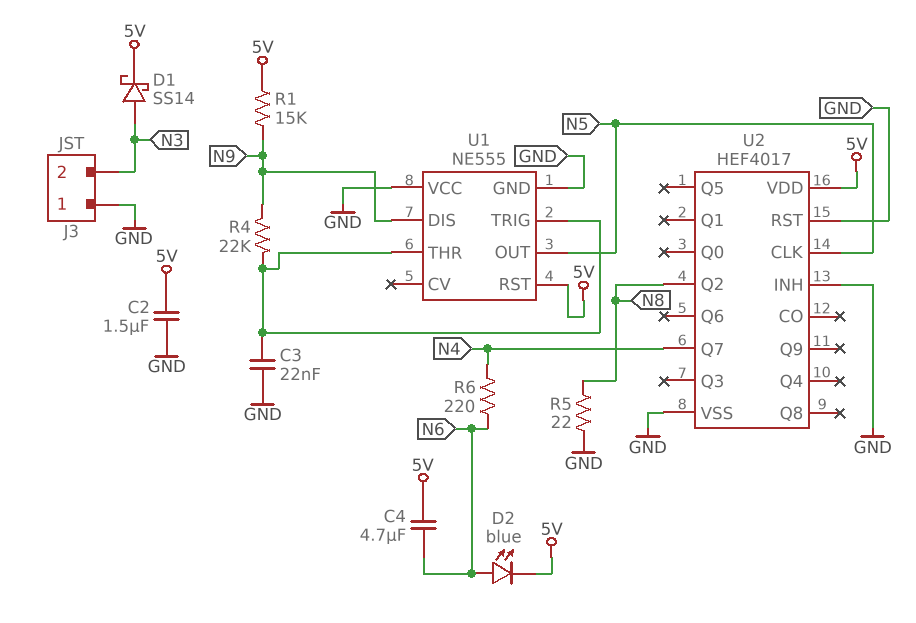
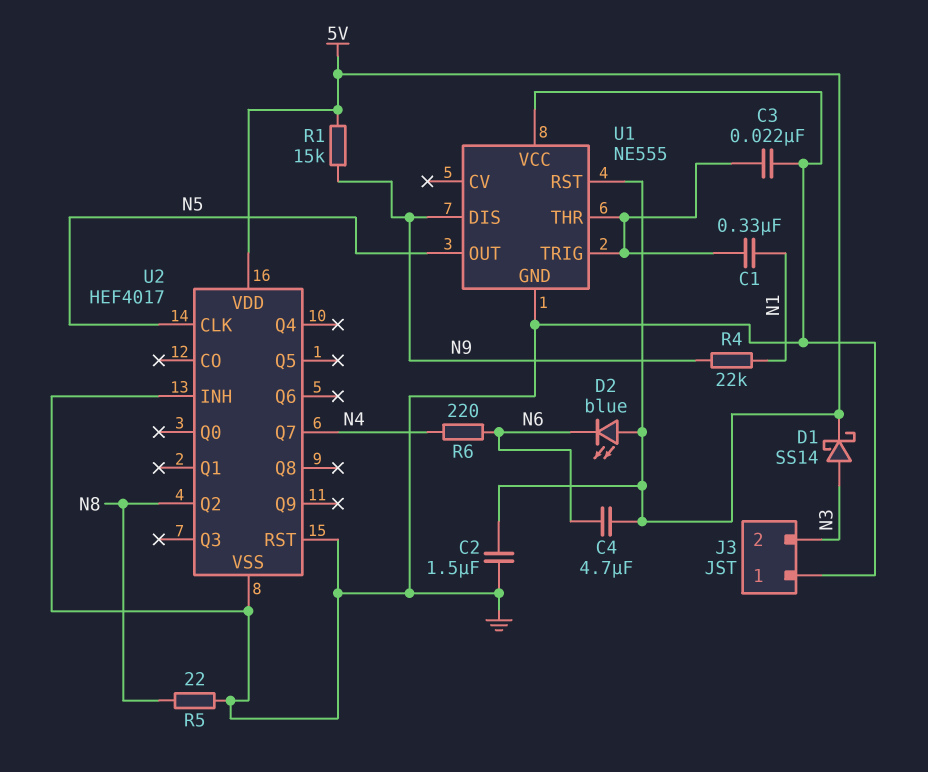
C1: none -> 330nF (N1, U1/THR)
D2: LED blue (A N6, K 5V) -> LED blue (A 5V, K N6)
R4: 22k (N9, U1/THR) -> 22k (N1, N9)

